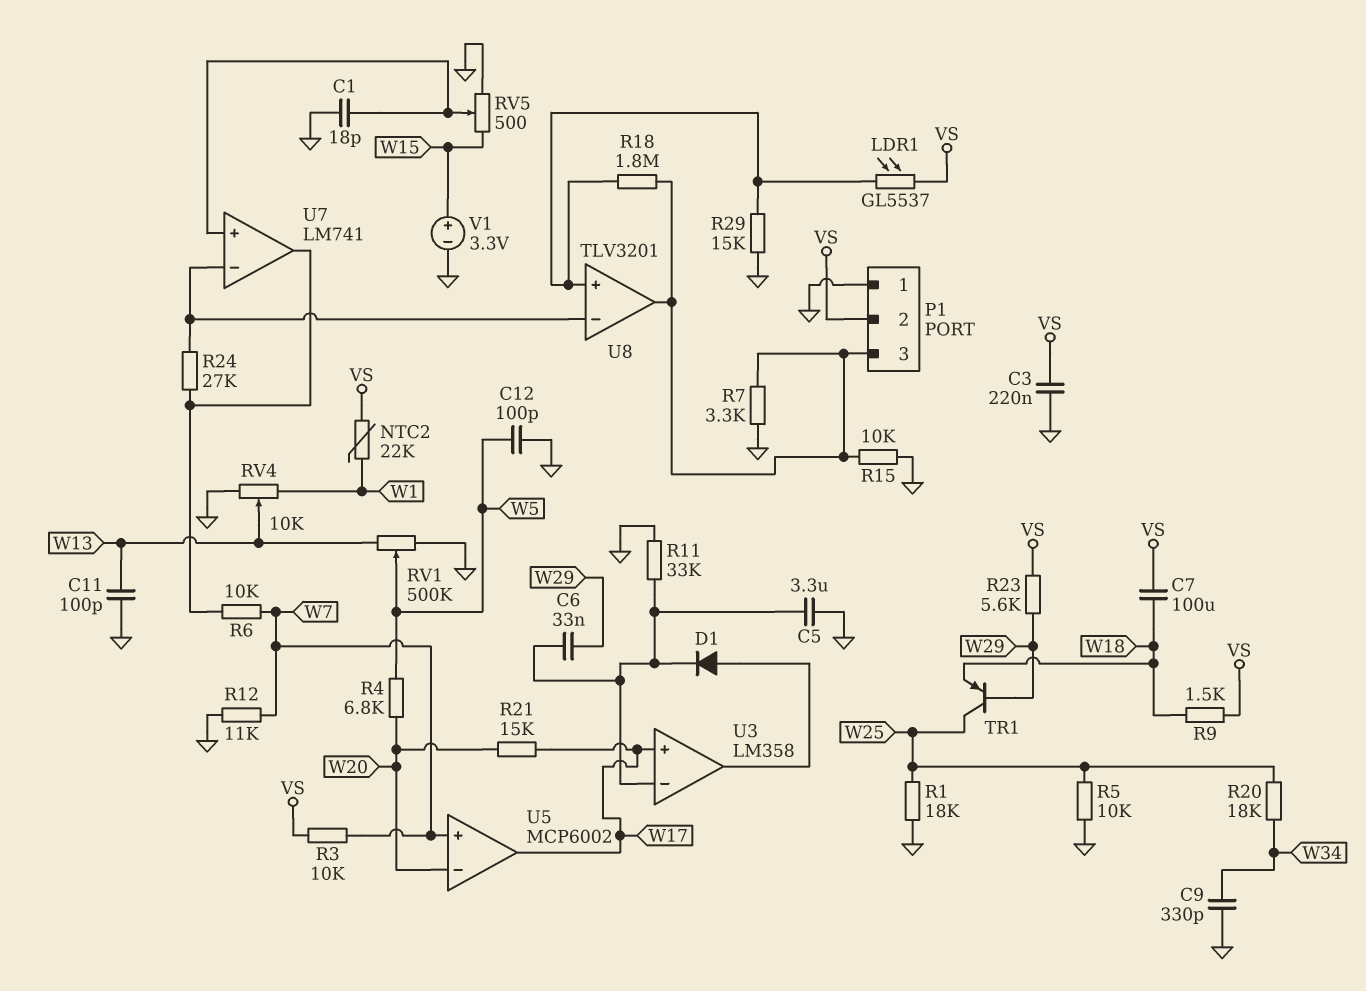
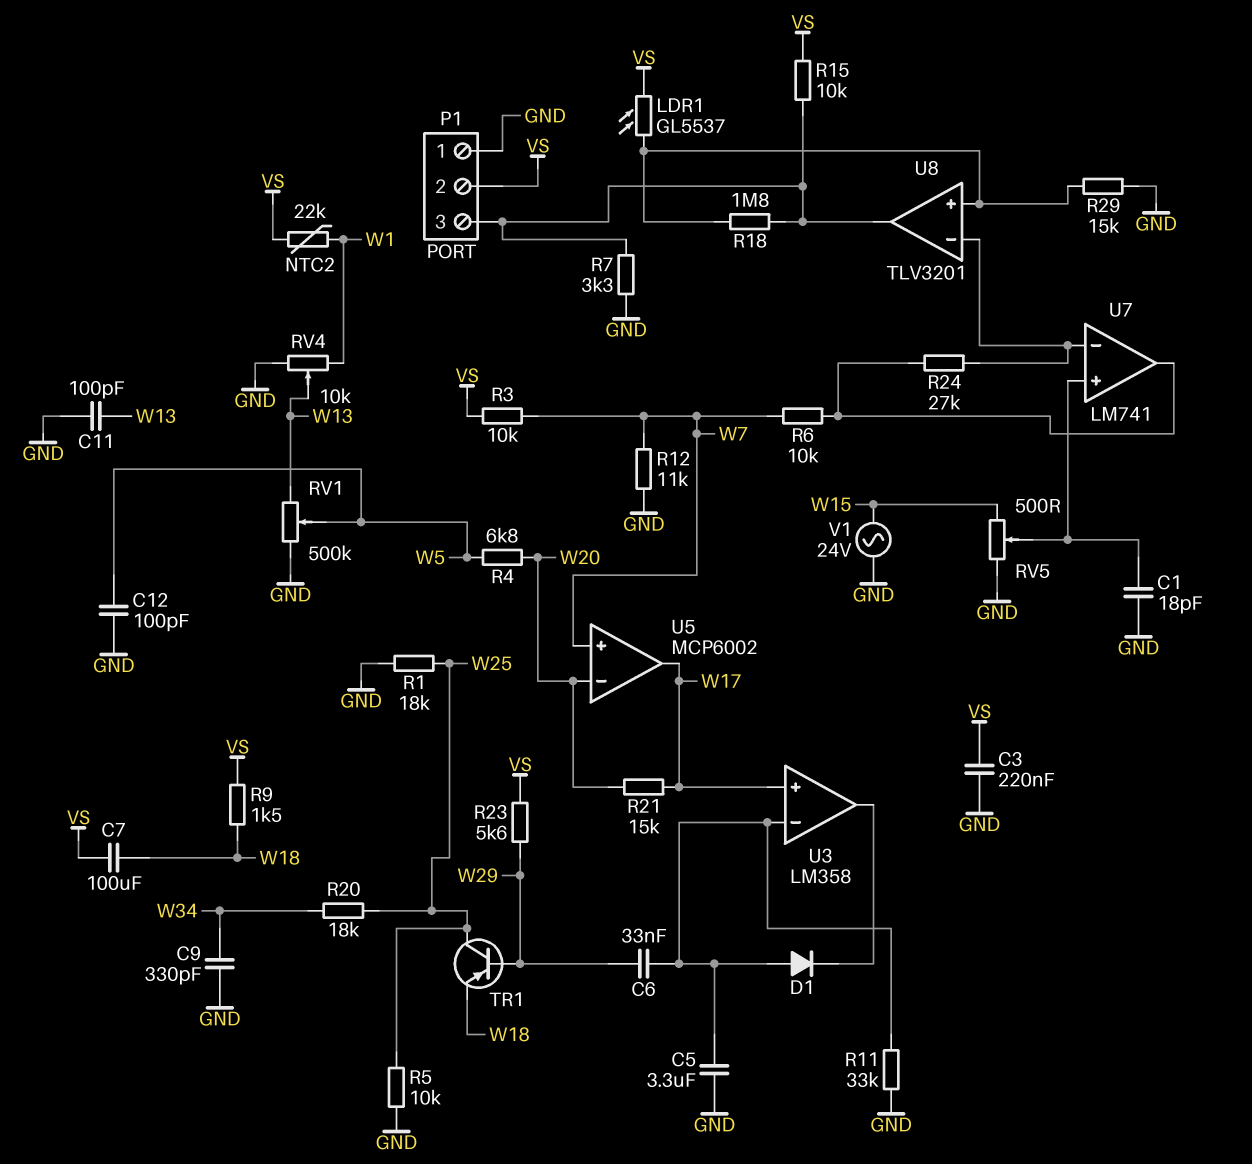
D1: diode (A U3/out, K U3/in-) -> diode (A U3/in-, K U3/out)
R15: 10k (GND, P1/3) -> 10k (P1/3, VS)
V1: 3.3V (plus W15, minus GND) -> AC 24V (GND, W15)

